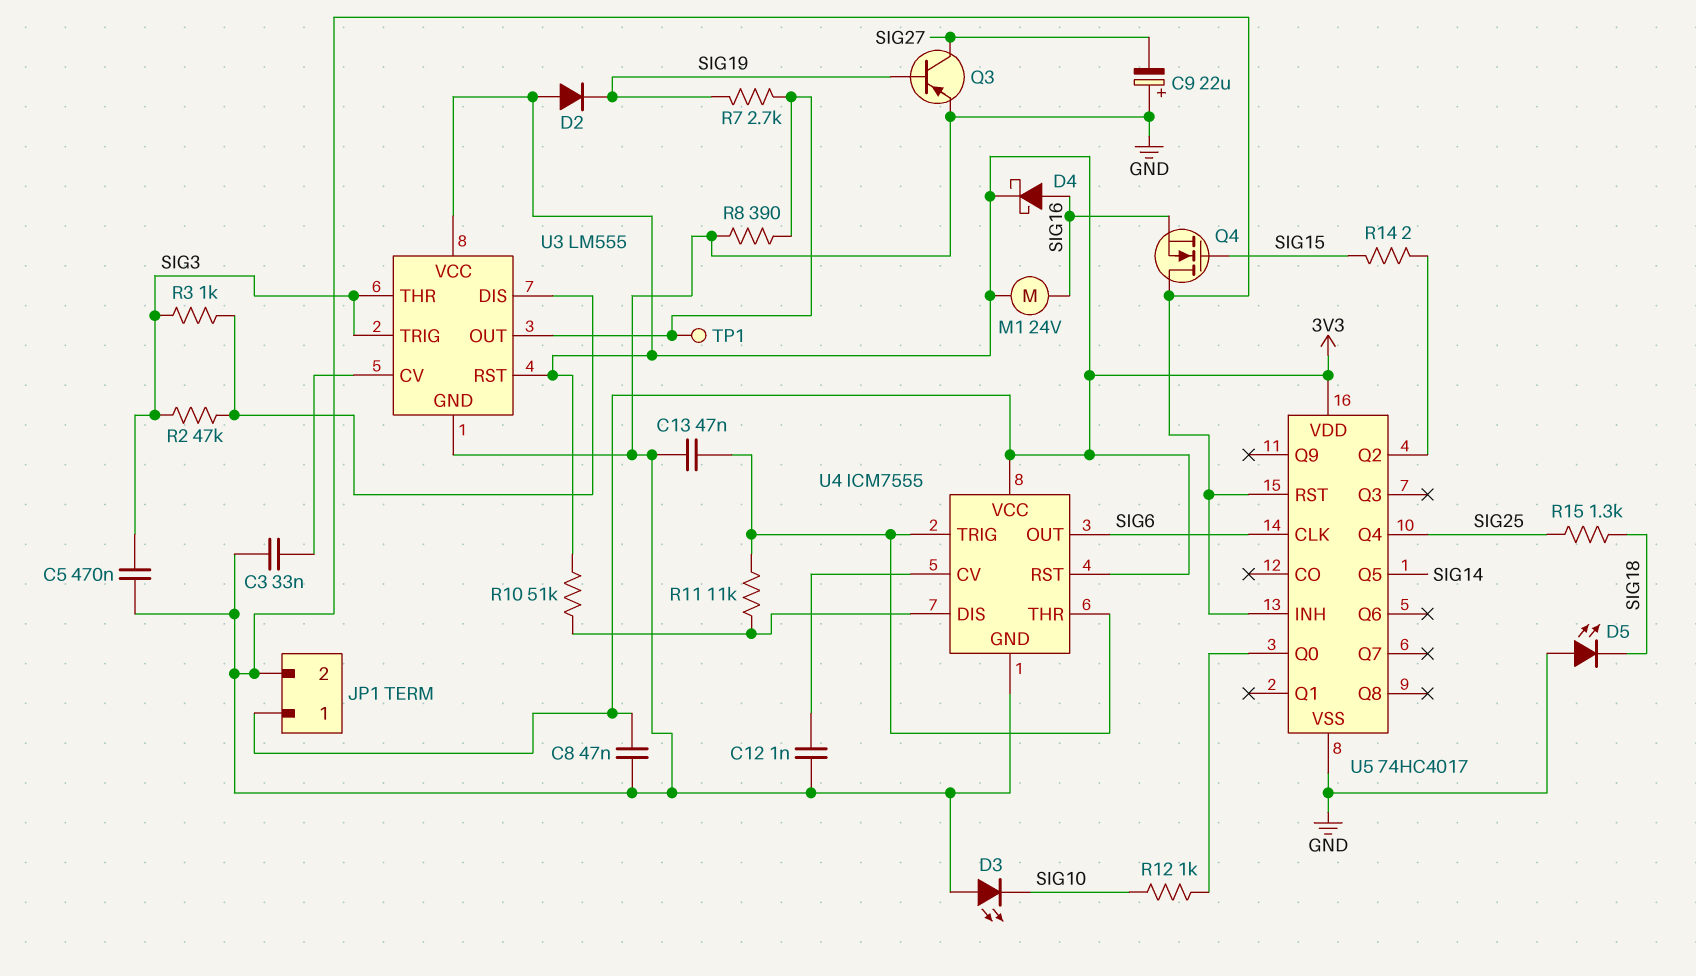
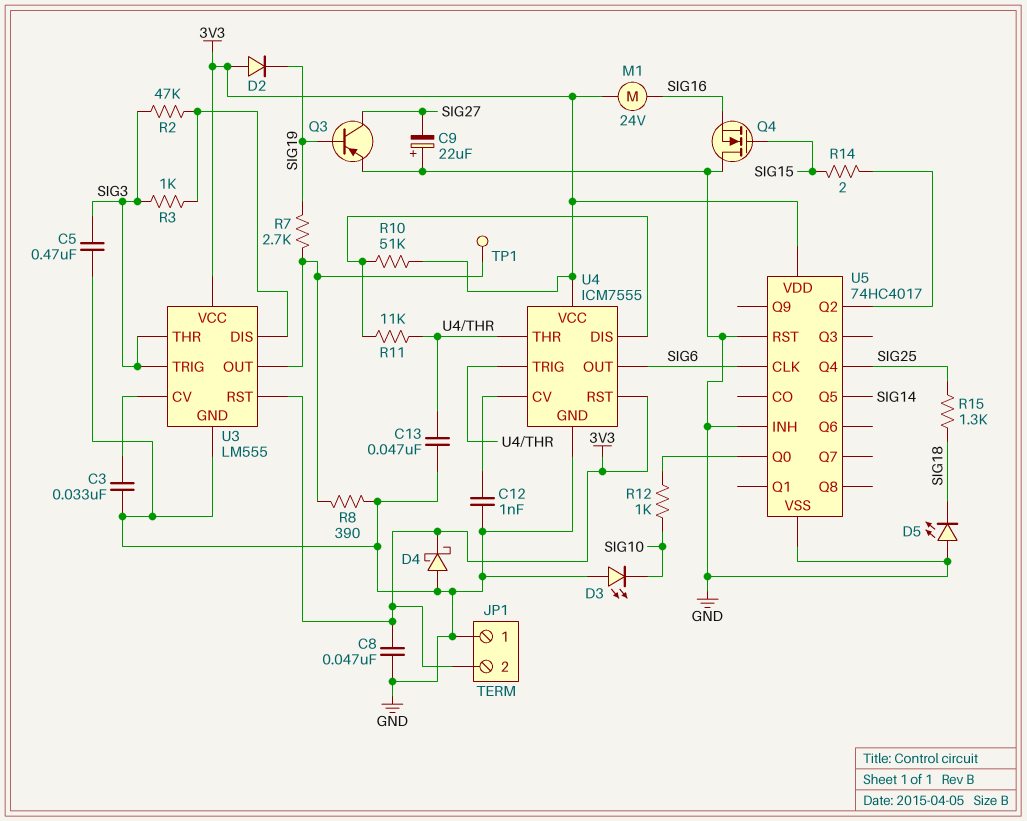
D4: schottky (A SIG16, K 3V3) -> schottky (A GND, K 3V3)
JP1 pin 1: 3V3 -> GND
JP1 pin 2: GND -> 3V3

